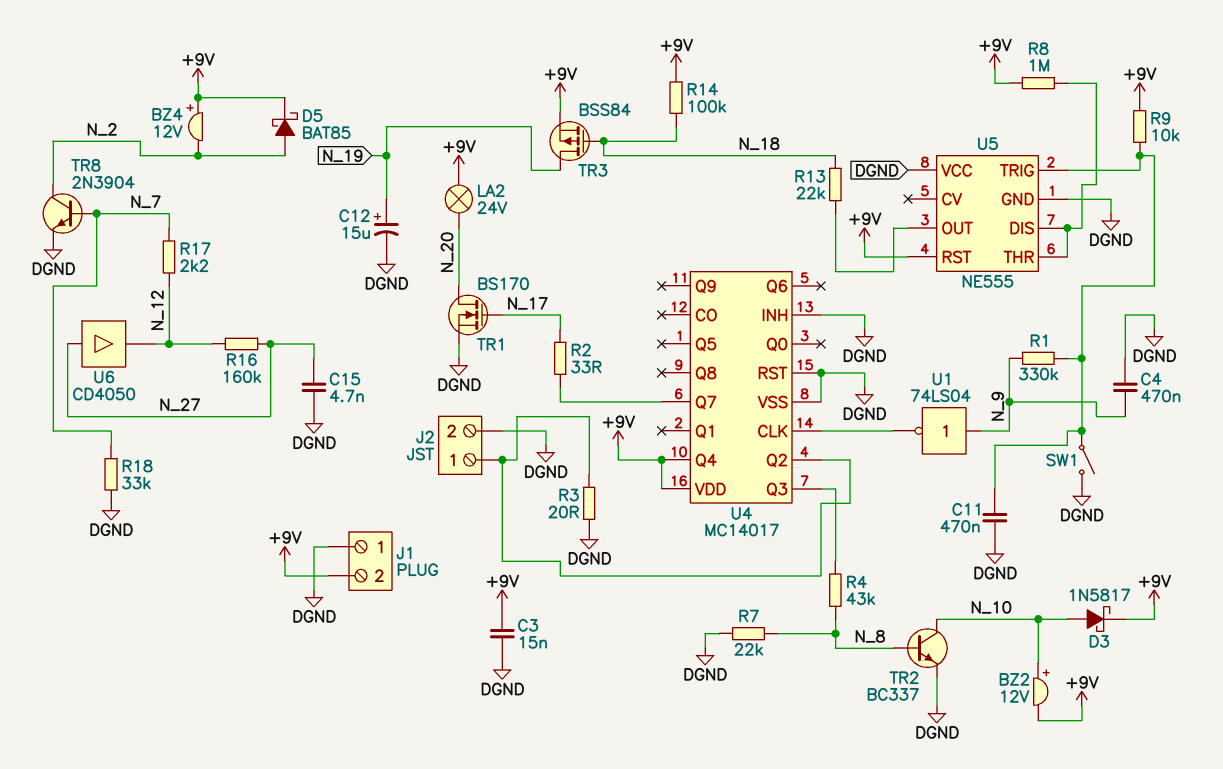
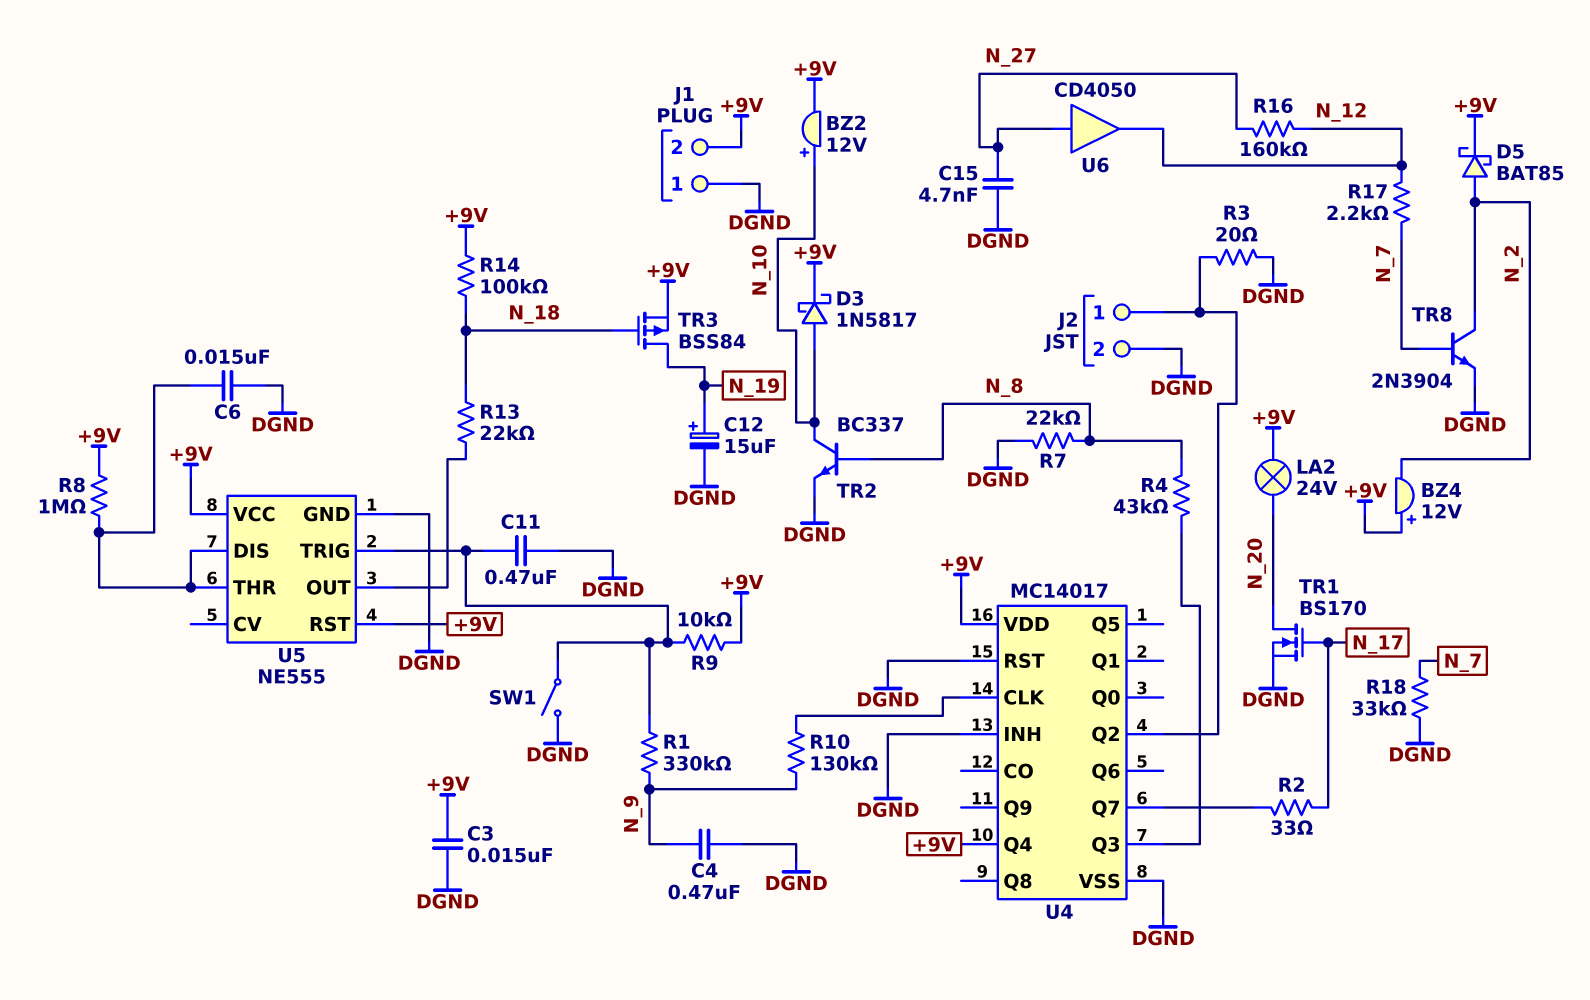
C6: none -> 15nF (DGND, U5/DIS)
R10: none -> 130k (N_9, U4/CLK)
U1: NOT 74LS04 (in N_9, out U4/CLK) -> none
U5 pin VCC: DGND -> +9V

